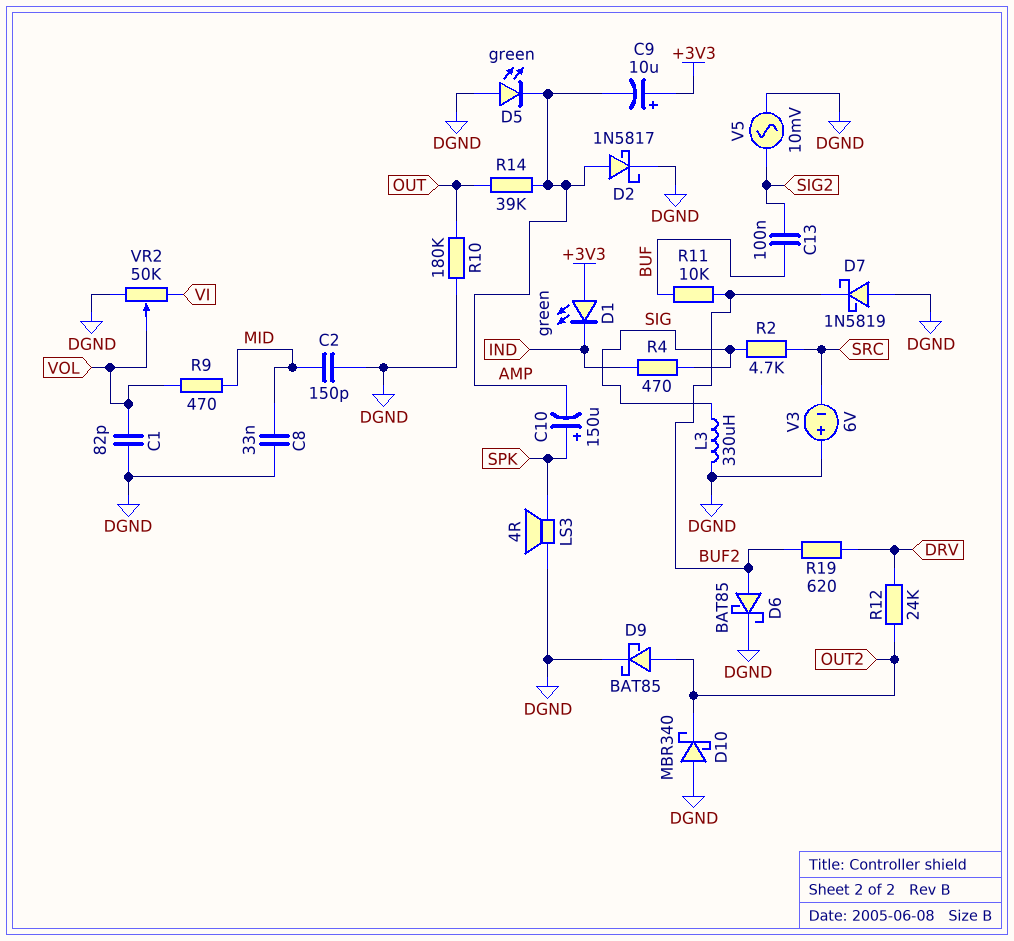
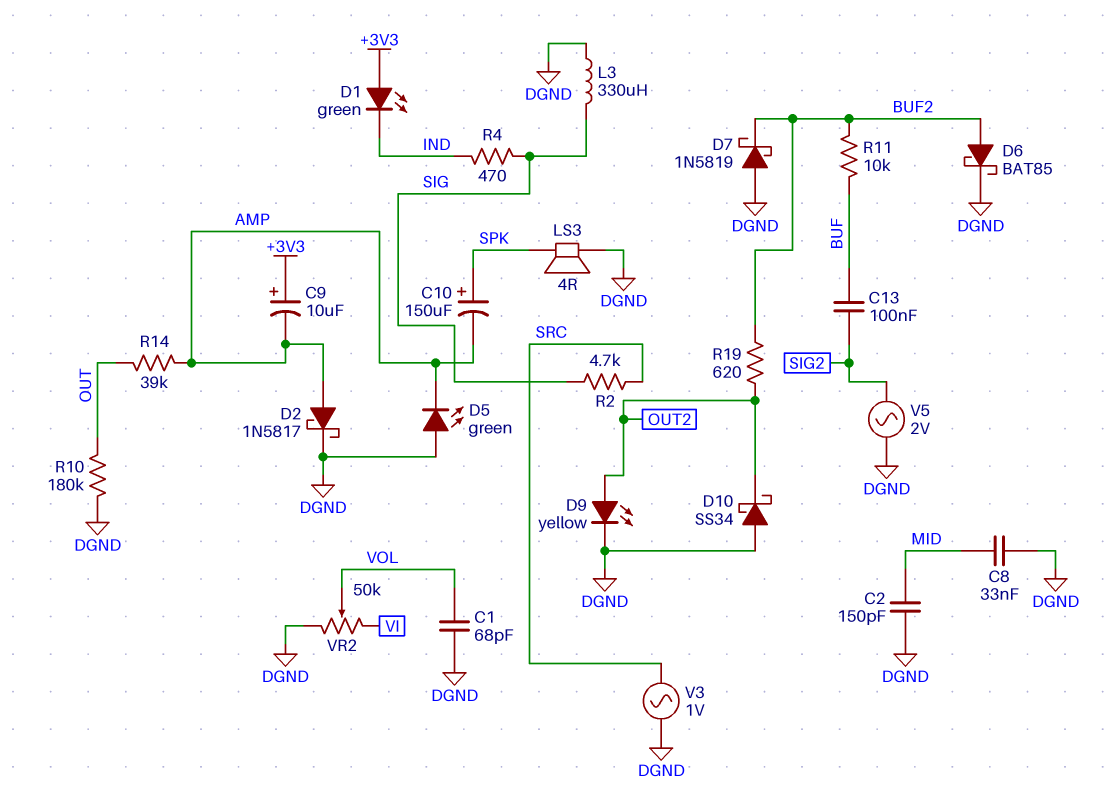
C1: 82pF (DGND, VOL) -> 68pF (DGND, VOL)
D9: schottky BAT85 (A OUT2, K DGND) -> LED yellow (A OUT2, K DGND)
D10: schottky MBR340 (A DGND, K OUT2) -> schottky SS34 (A DGND, K OUT2)
R9: 470 (MID, VOL) -> none
R12: 24k (DRV, OUT2) -> none
R19: 620 (BUF2, DRV) -> 620 (BUF2, OUT2)
V3: 6V (plus DGND, minus SRC) -> AC 1V (DGND, SRC)
V5: AC 10mV (DGND, SIG2) -> AC 2V (DGND, SIG2)

